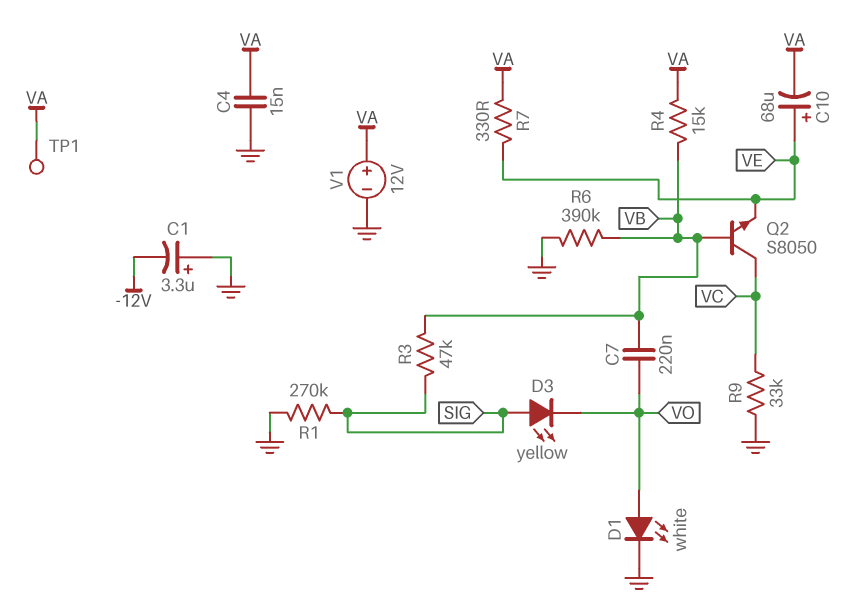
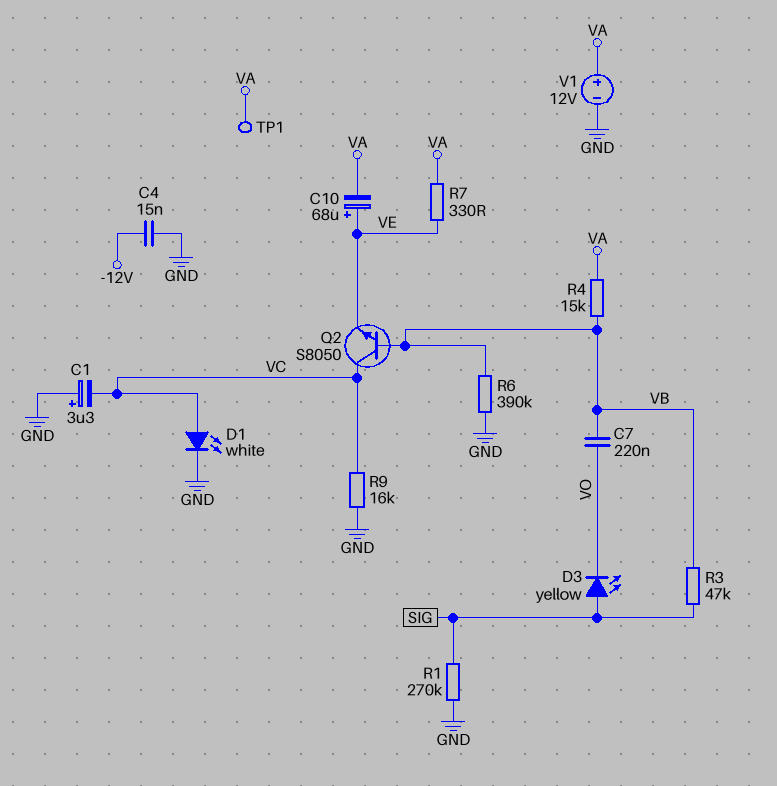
C1: 3.3uF (plus GND, minus -12V) -> 3.3uF (plus GND, minus VC)
C4: 15nF (GND, VA) -> 15nF (-12V, GND)
D1: LED white (A VO, K GND) -> LED white (A VC, K GND)
R9: 33k (GND, VC) -> 16k (GND, VC)

